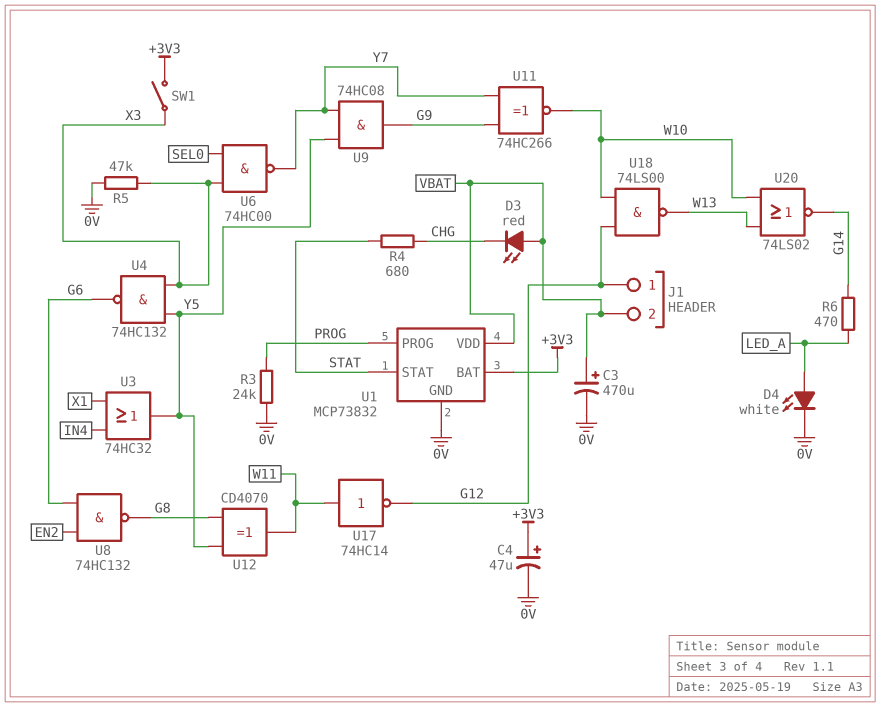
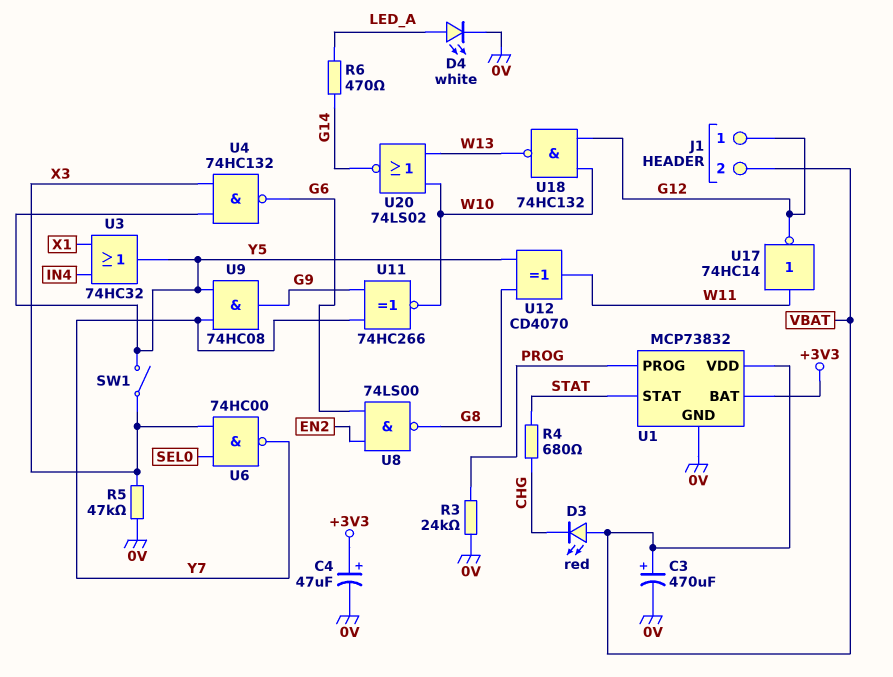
SW1: switch (+3V3, X3) -> switch (X3, Y5)
U8: NAND 74HC132 (in EN2, in G6, out G8) -> NAND 74LS00 (in EN2, in G6, out G8)
U18: NAND 74LS00 (in G12, in W10, out W13) -> NAND 74HC132 (in G12, in W10, out W13)

